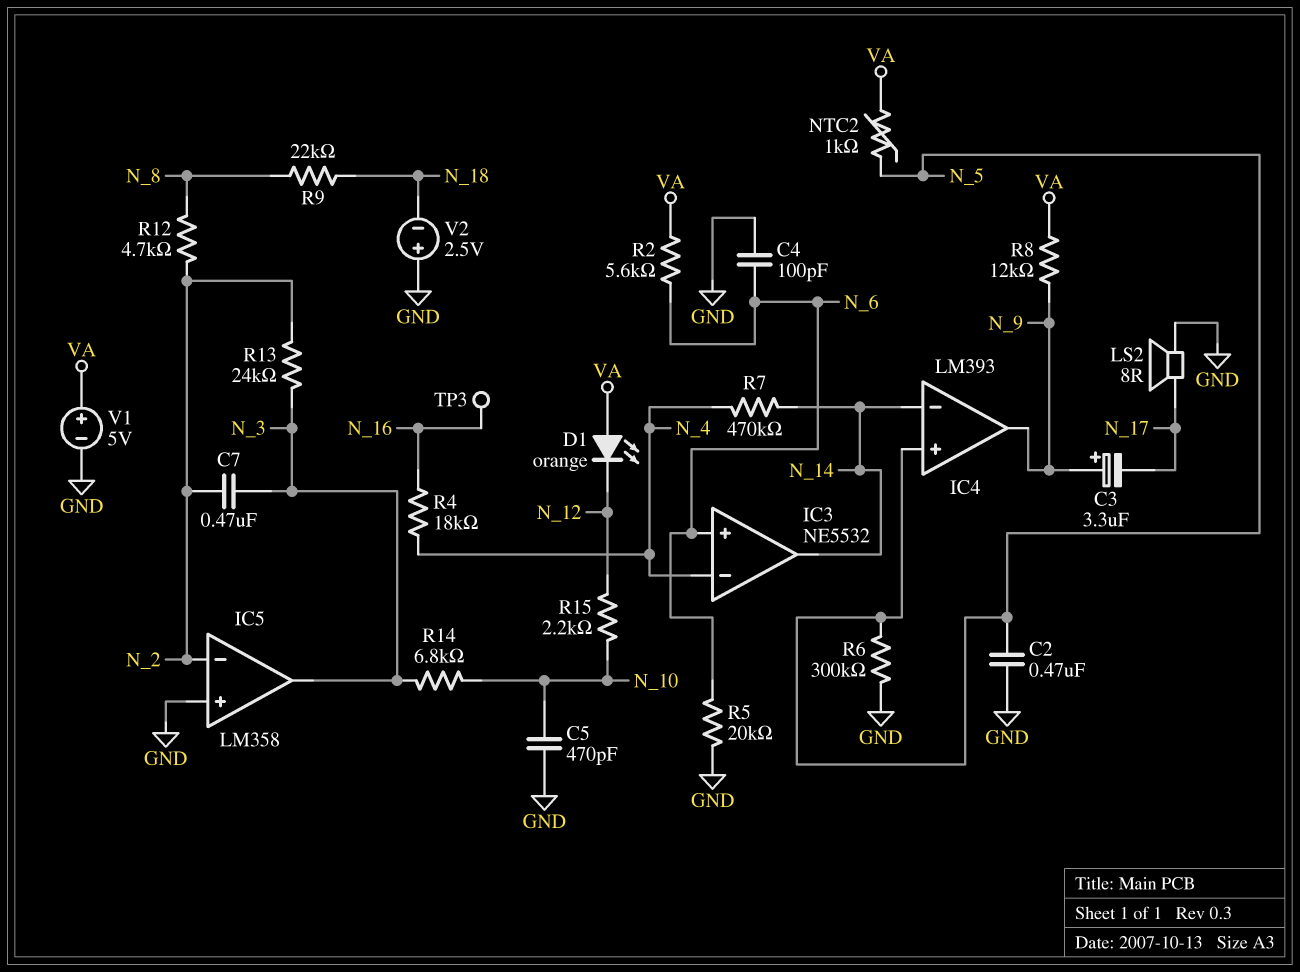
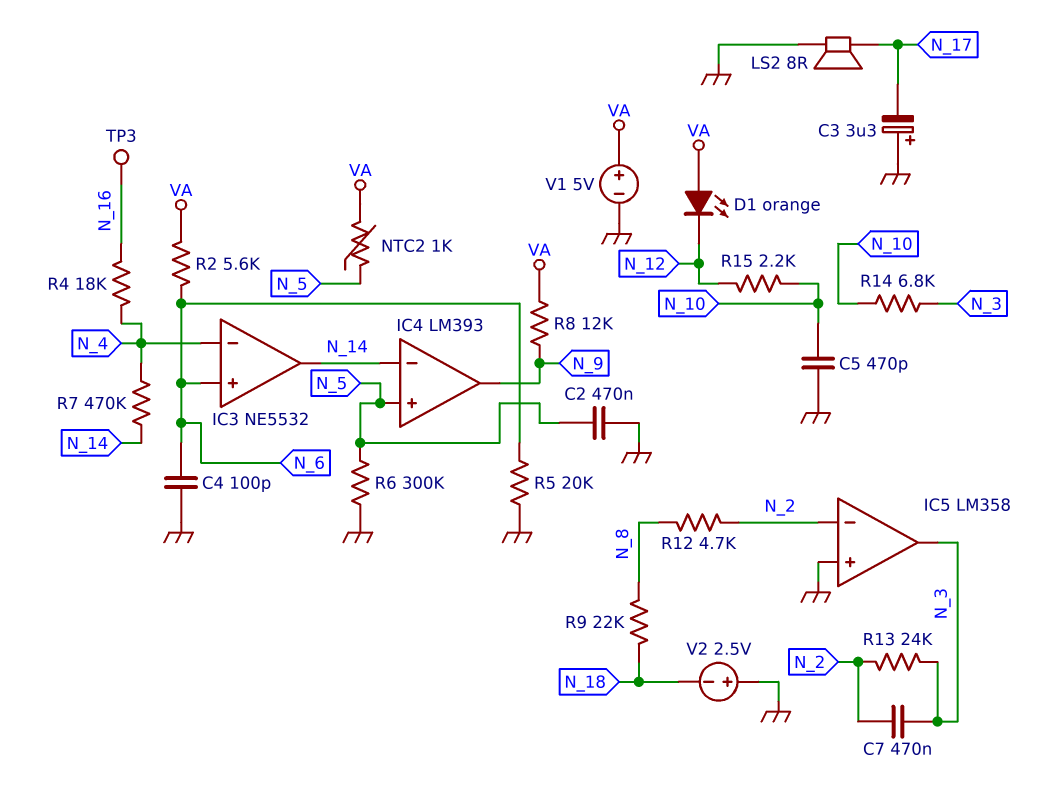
C3: 3.3uF (plus N_9, minus N_17) -> 3.3uF (plus GND, minus N_17)

